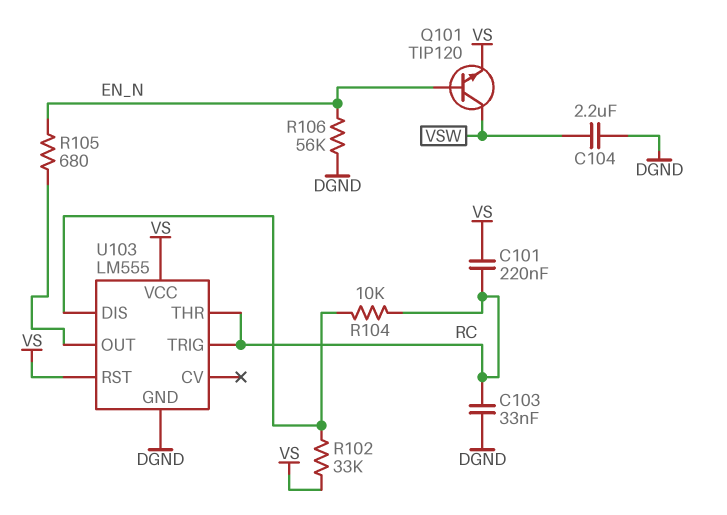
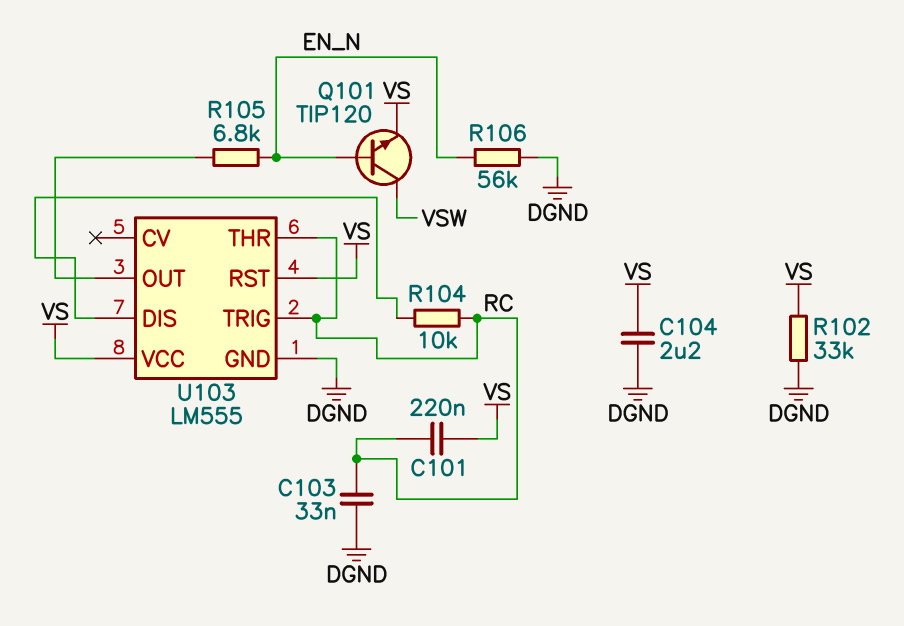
C104: 2.2uF (DGND, VSW) -> 2.2uF (DGND, VS)
R102: 33k (U103/DIS, VS) -> 33k (DGND, VS)
R105: 680 (EN_N, U103/OUT) -> 6.8k (EN_N, U103/OUT)

